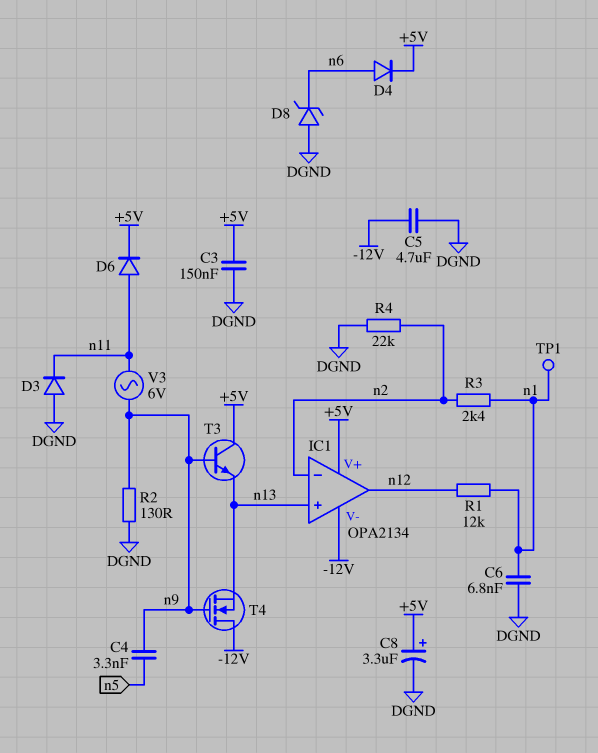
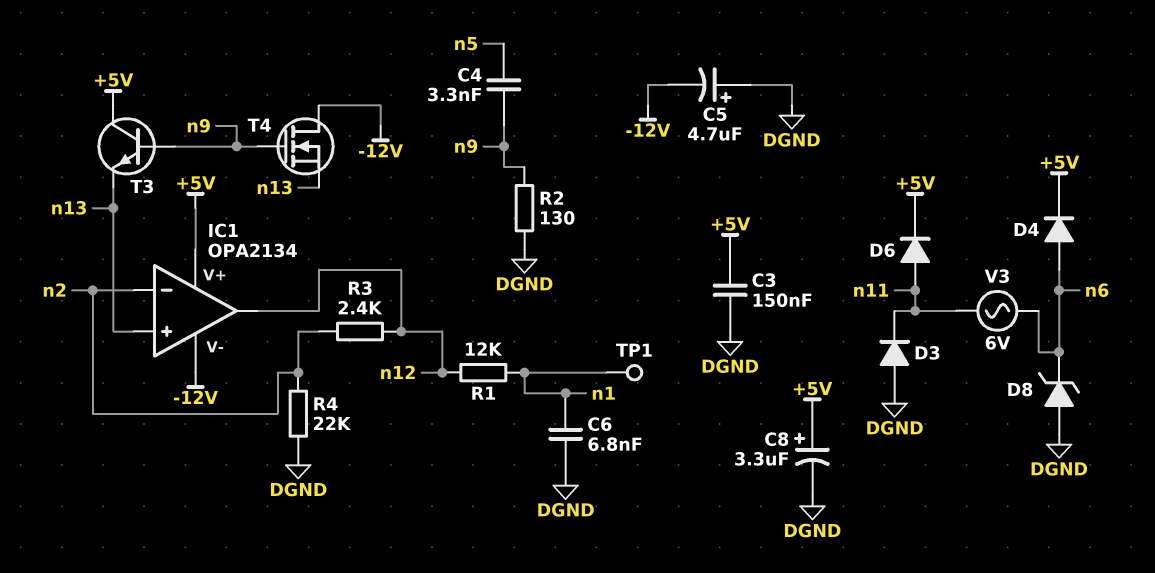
C5: 4.7uF (-12V, DGND) -> 4.7uF (plus DGND, minus -12V)
R3: 2.4k (n1, n2) -> 2.4k (n2, n12)
V3: AC 6V (n9, n11) -> AC 6V (n6, n11)

